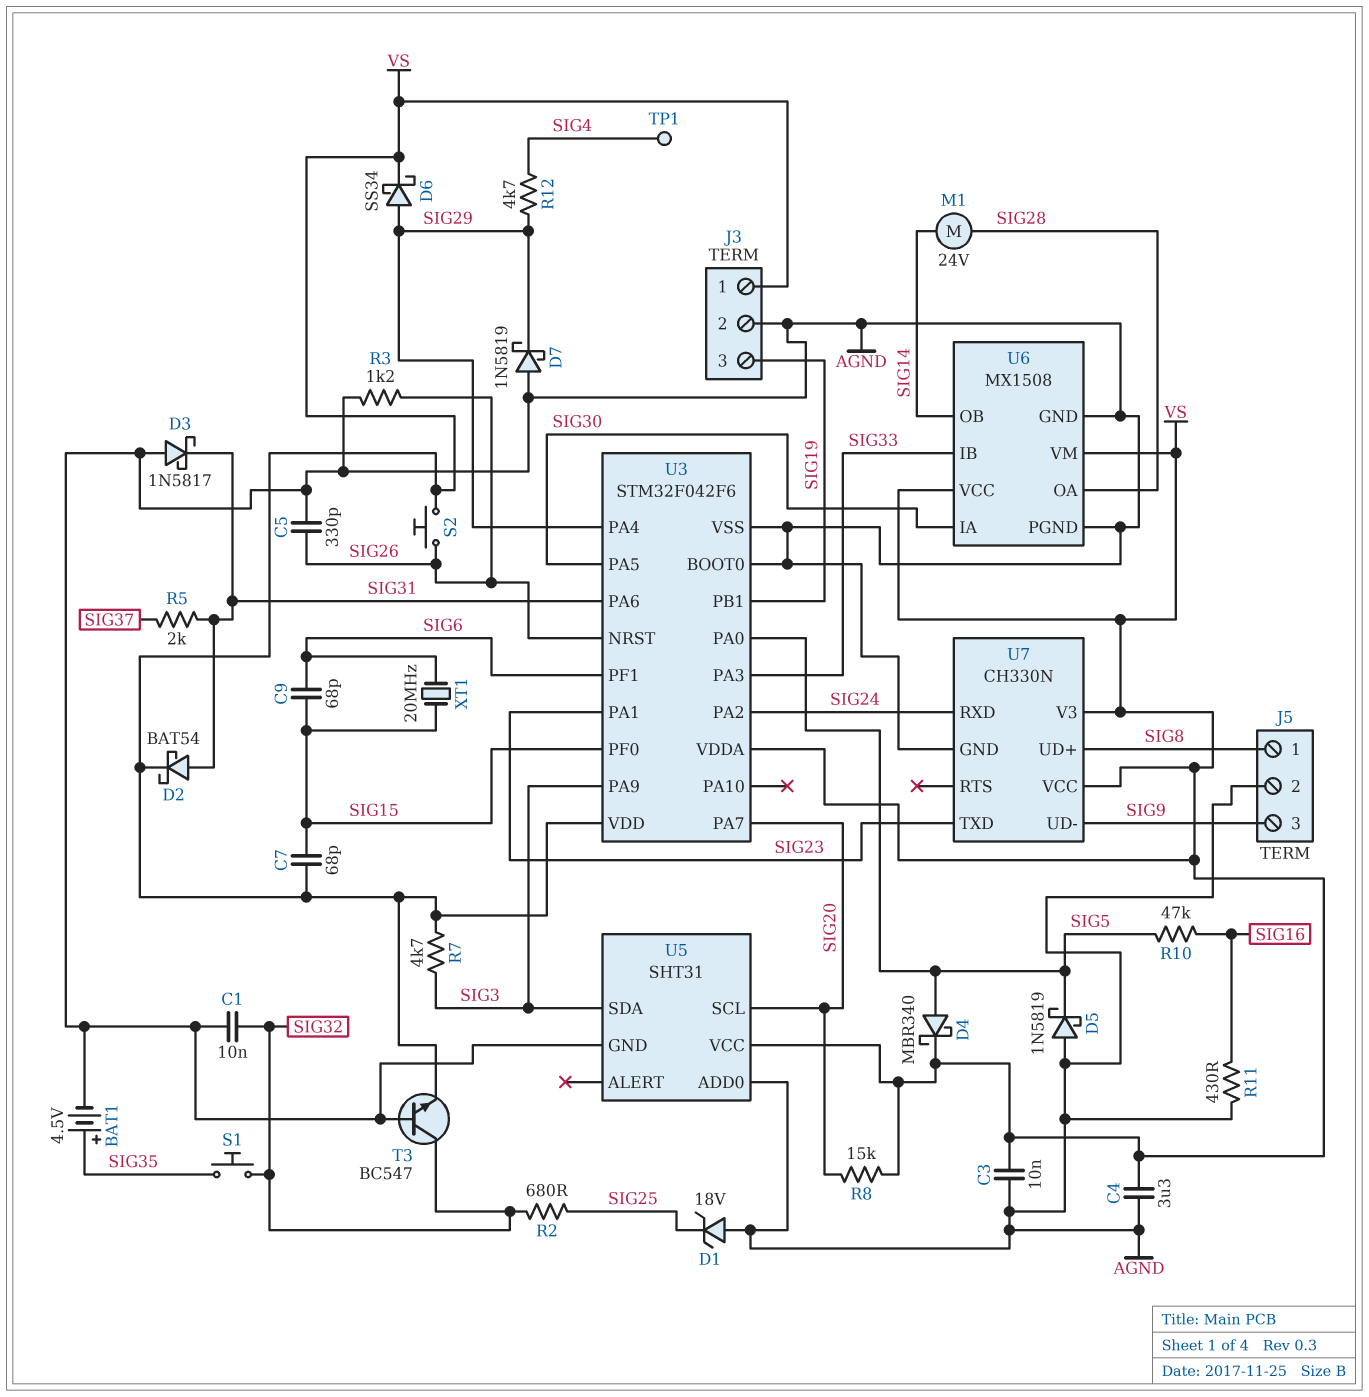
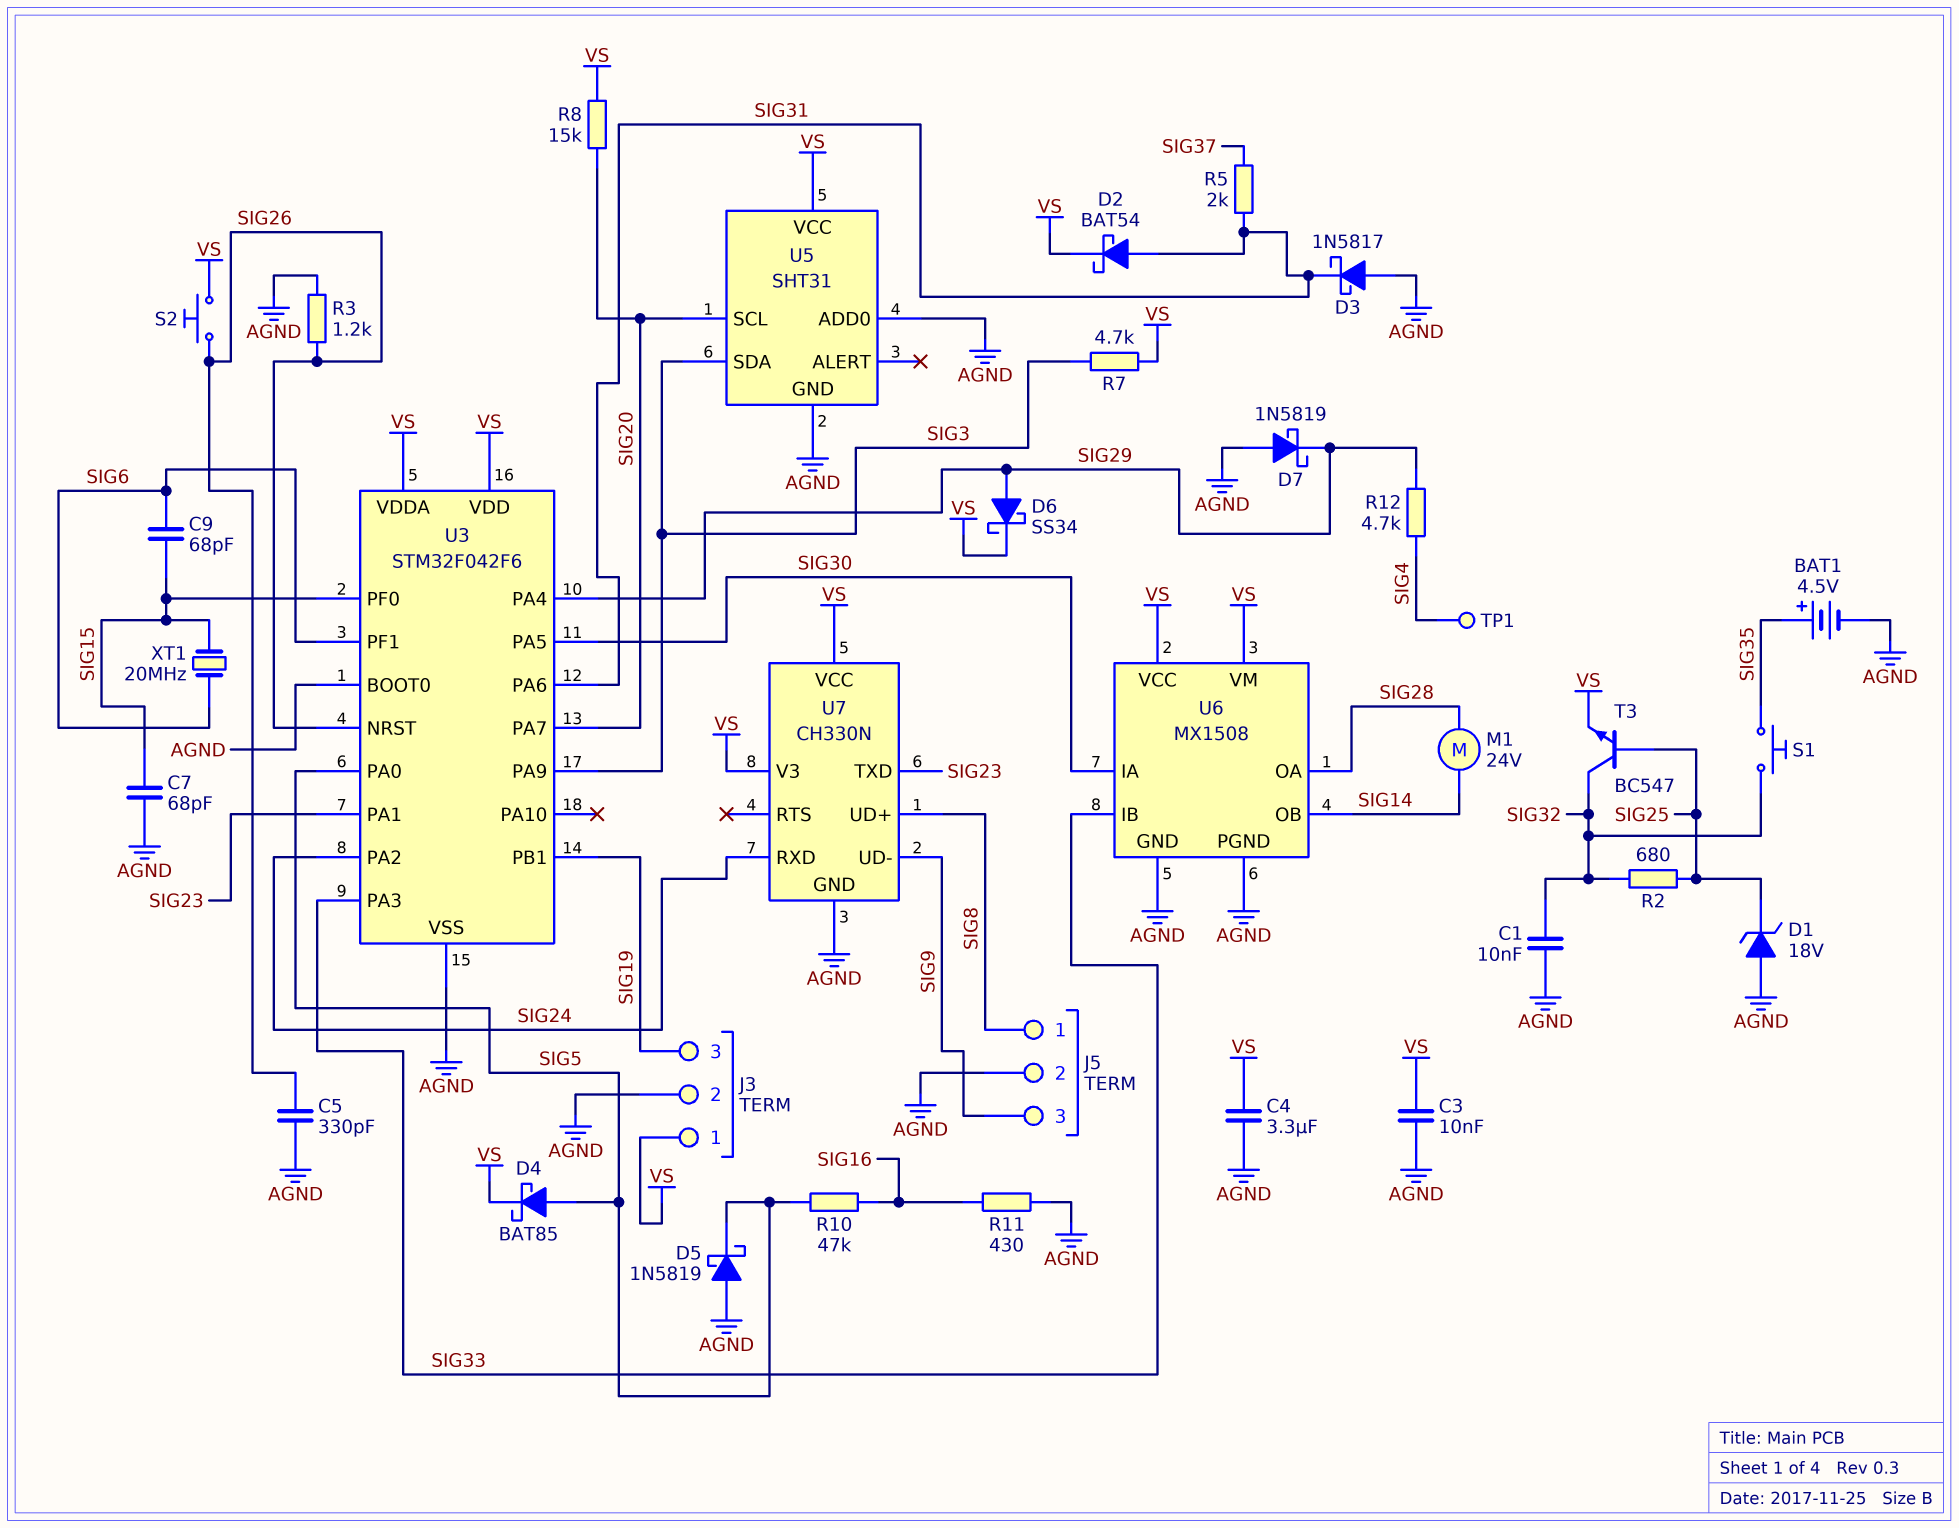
C7: 68pF (SIG15, VS) -> 68pF (AGND, SIG15)
D4: schottky MBR340 (A SIG5, K VS) -> schottky BAT85 (A SIG5, K VS)
T3: NPN BC547 (B AGND, C SIG32, E VS) -> NPN BC547 (B SIG25, C SIG32, E VS)

